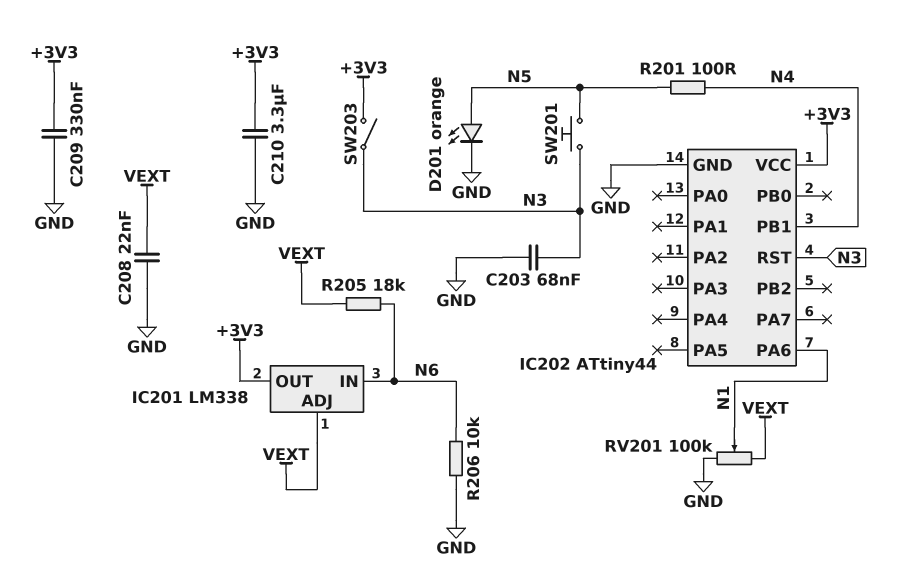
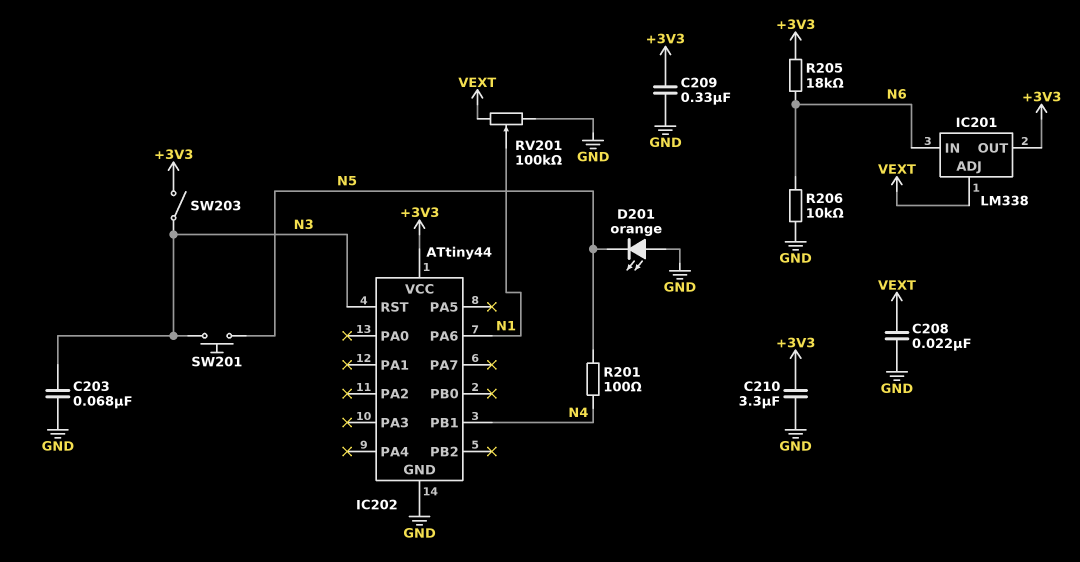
D201: LED orange (A N5, K GND) -> LED orange (A GND, K N5)
R205: 18k (N6, VEXT) -> 18k (+3V3, N6)

